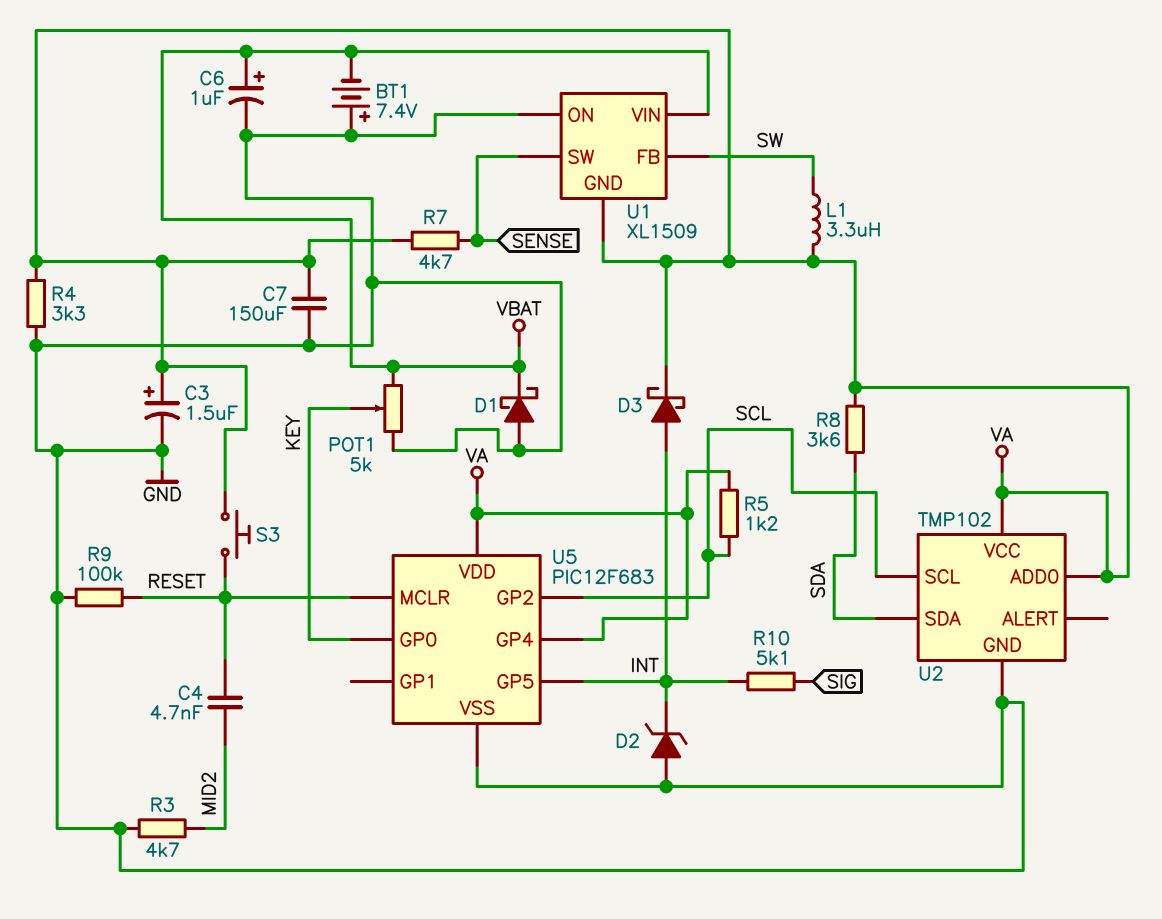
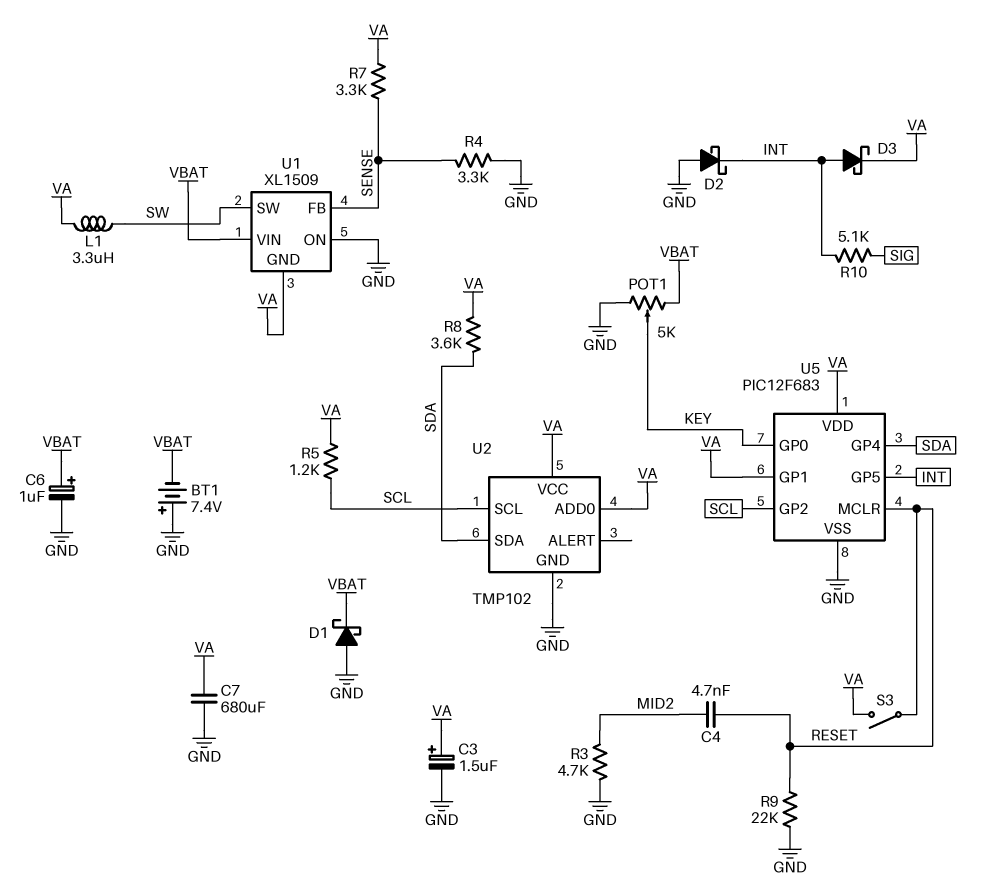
C7: 150uF (GND, VA) -> 680uF (GND, VA)
D2: zener (A GND, K INT) -> schottky (A GND, K INT)
R4: 3.3k (GND, VA) -> 3.3k (GND, SENSE)
R7: 4.7k (SENSE, VA) -> 3.3k (SENSE, VA)
R9: 100k (GND, RESET) -> 22k (GND, RESET)
S3: button (RESET, VA) -> switch (RESET, VA)
U1 pin FB: SW -> SENSE
U1 pin SW: SENSE -> SW
U5 pin GP1: none -> VA
U5 pin GP4: VA -> SDA

